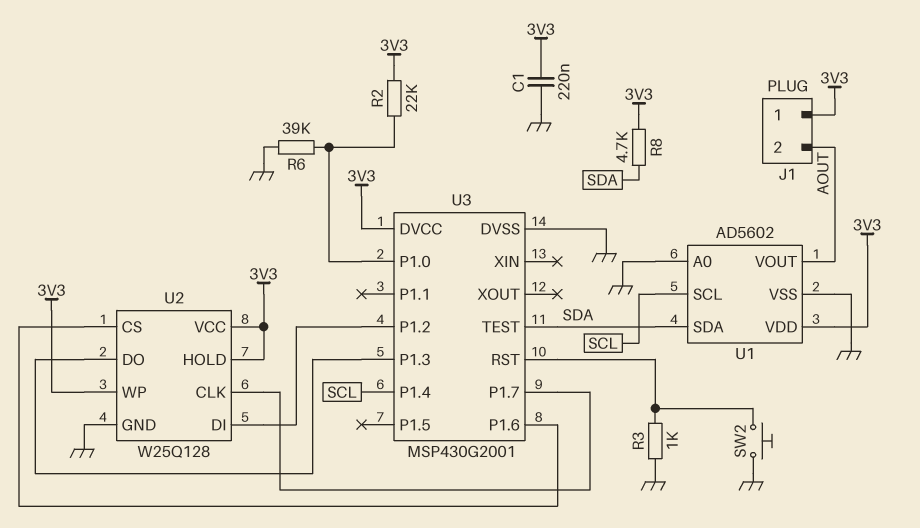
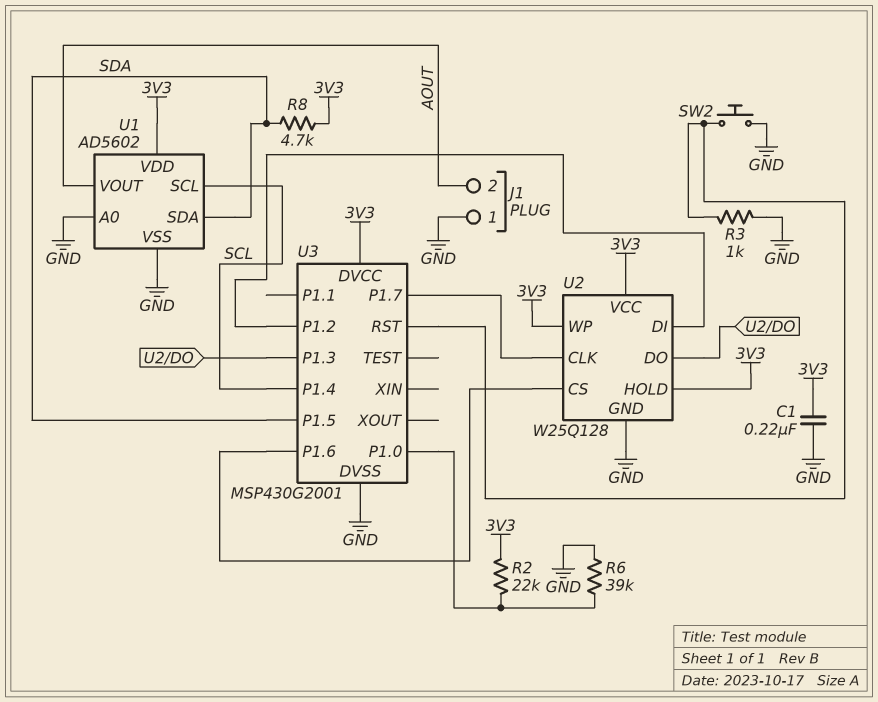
J1 pin 1: 3V3 -> GND
U3 pin P1.5: none -> SDA
U3 pin TEST: SDA -> none

